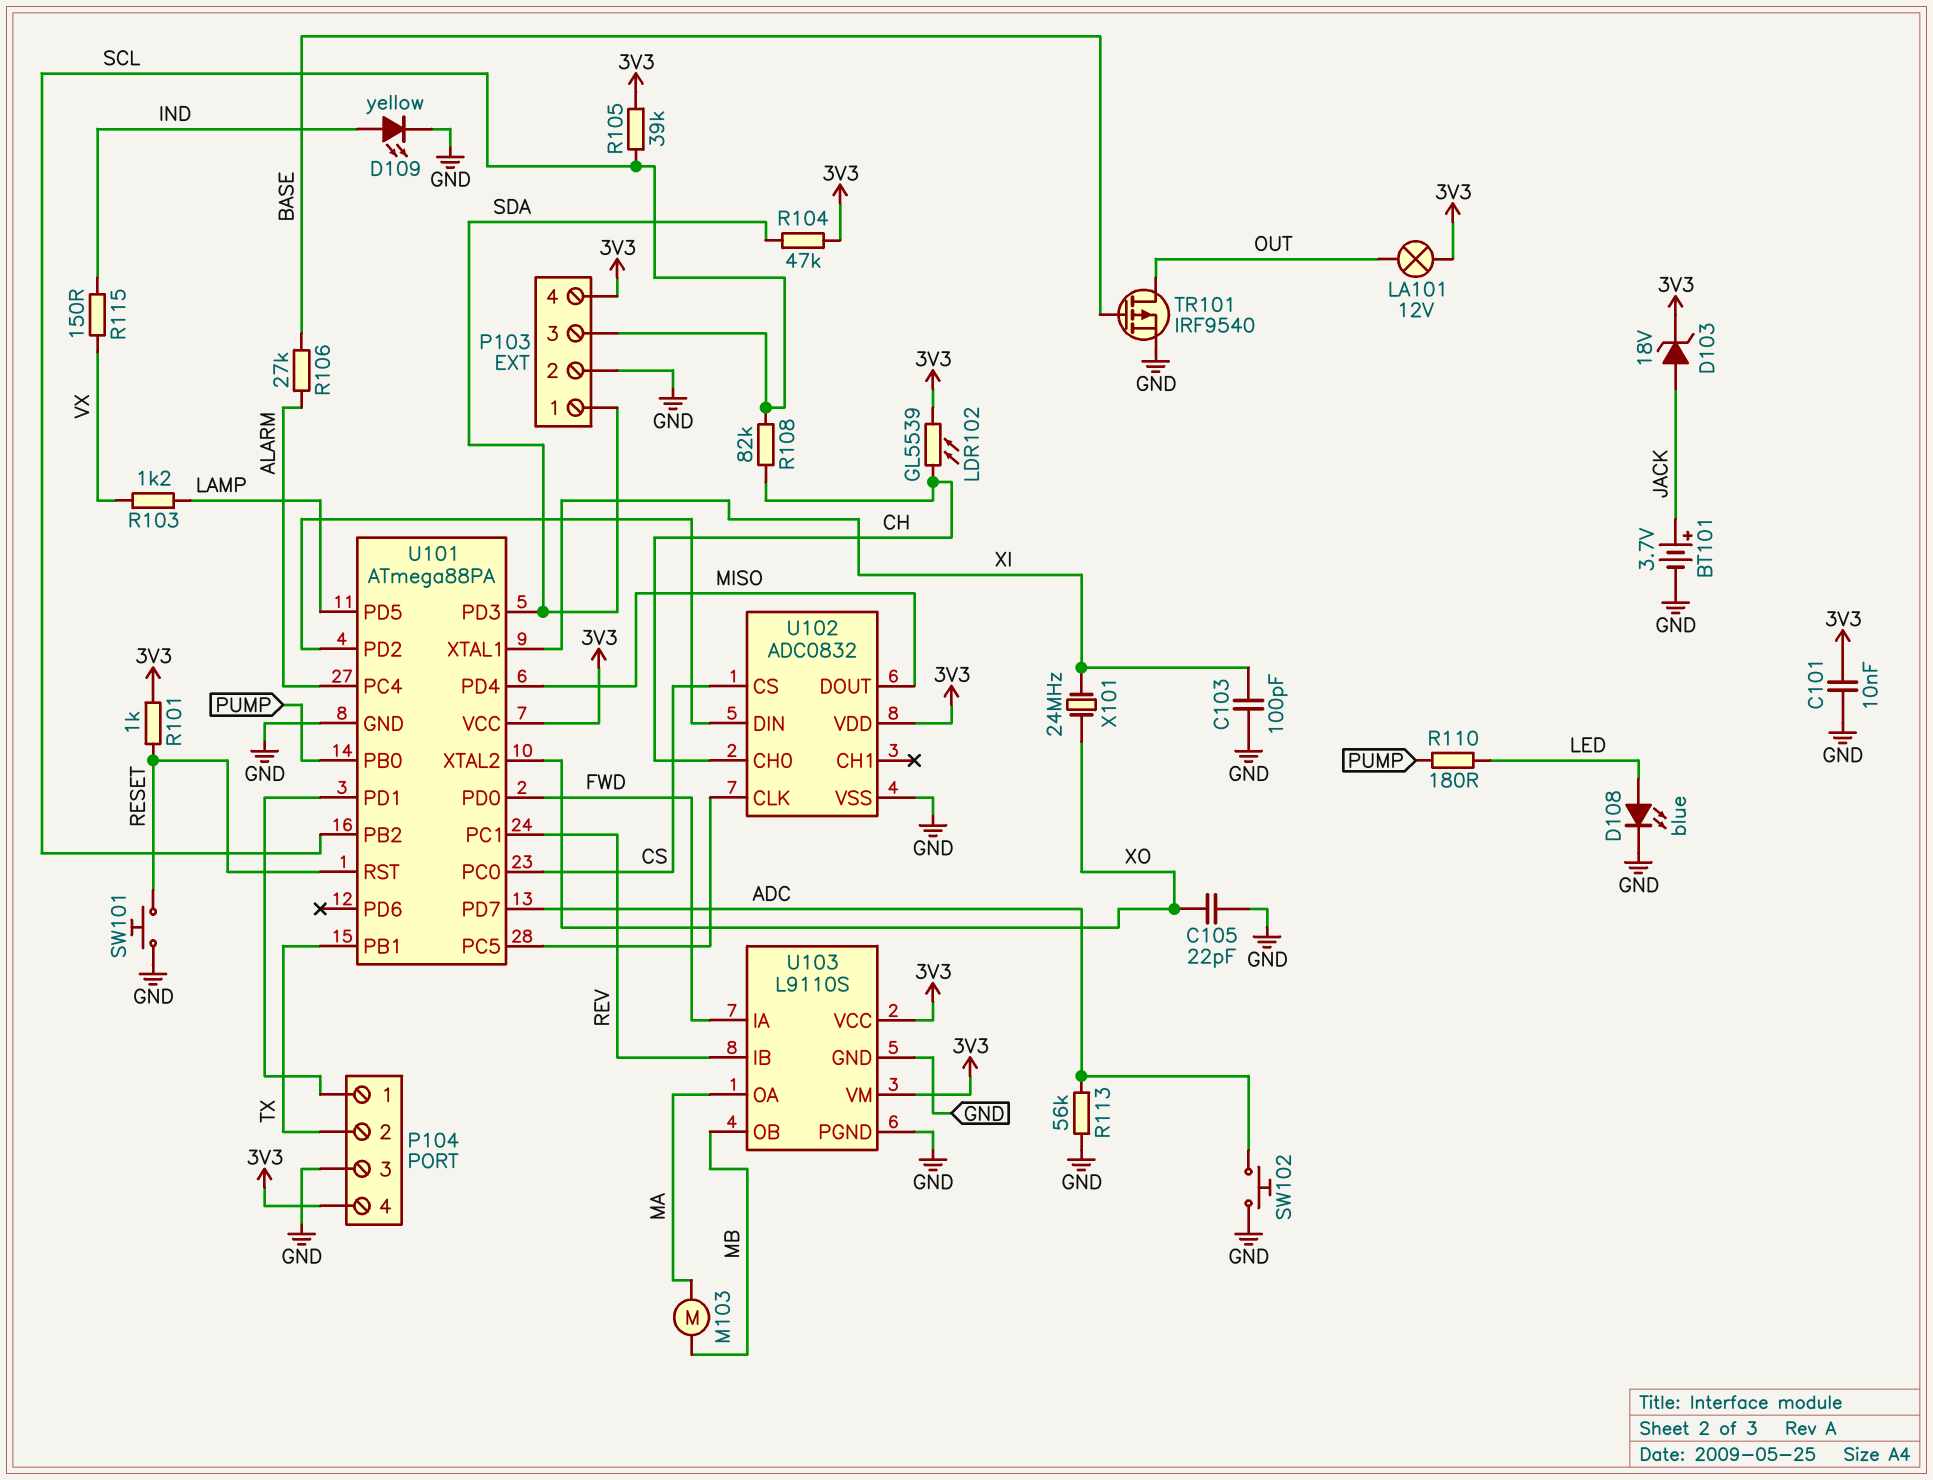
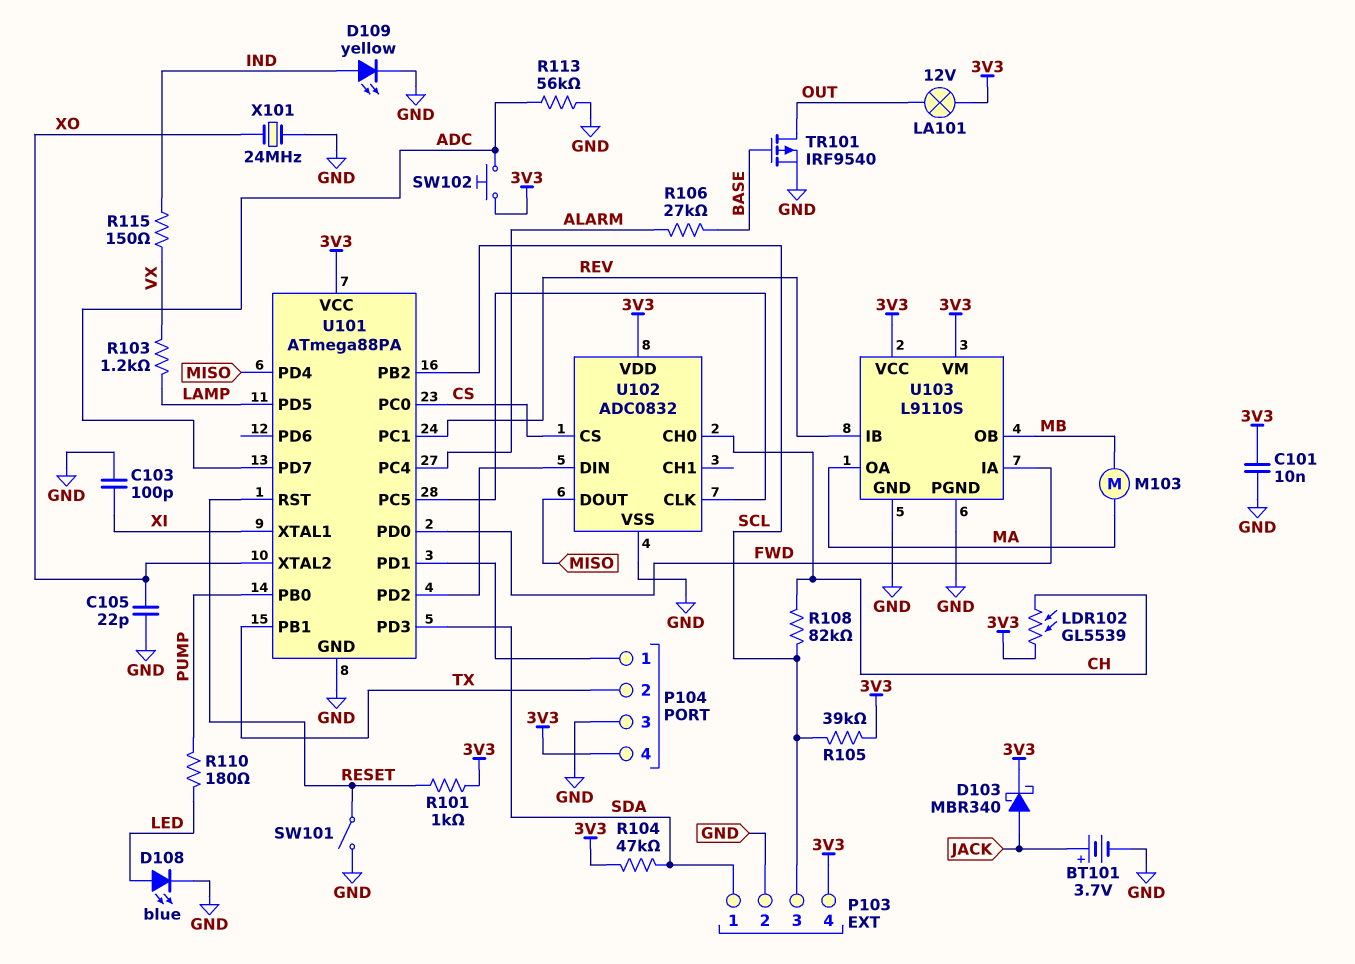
D103: zener 18V (A JACK, K 3V3) -> schottky MBR340 (A JACK, K 3V3)
SW101: button (GND, RESET) -> switch (GND, RESET)
SW102: button (ADC, GND) -> button (3V3, ADC)
X101: 24MHz (XI, XO) -> 24MHz (GND, XO)

